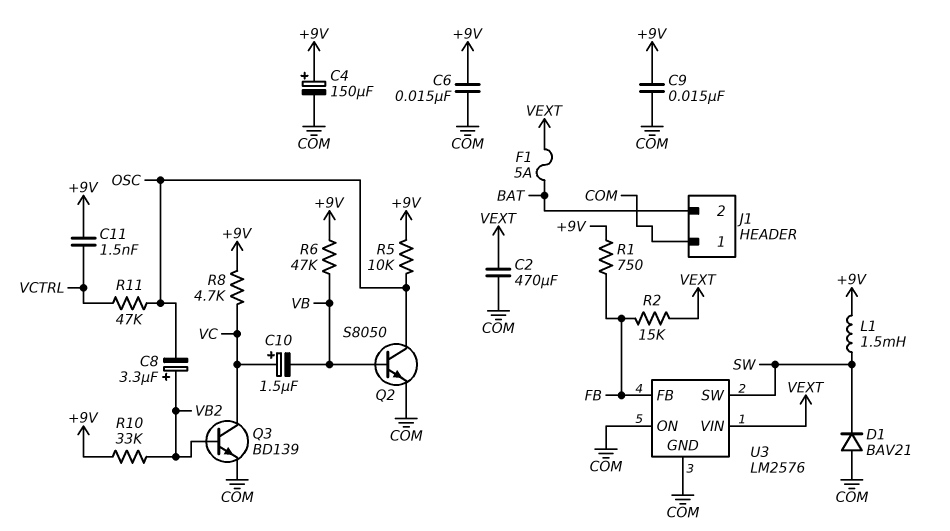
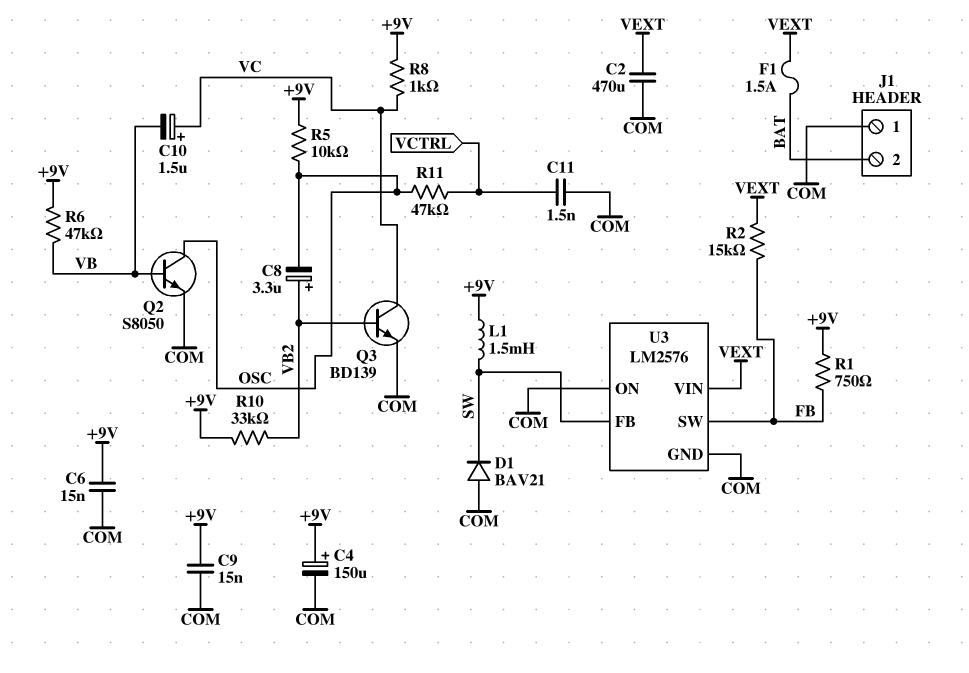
C11: 1.5nF (+9V, VCTRL) -> 1.5nF (COM, VCTRL)
F1: 5A (BAT, VEXT) -> 1.5A (BAT, VEXT)
R8: 4.7k (+9V, VC) -> 1k (+9V, VC)
U3 pin FB: FB -> SW
U3 pin SW: SW -> FB

